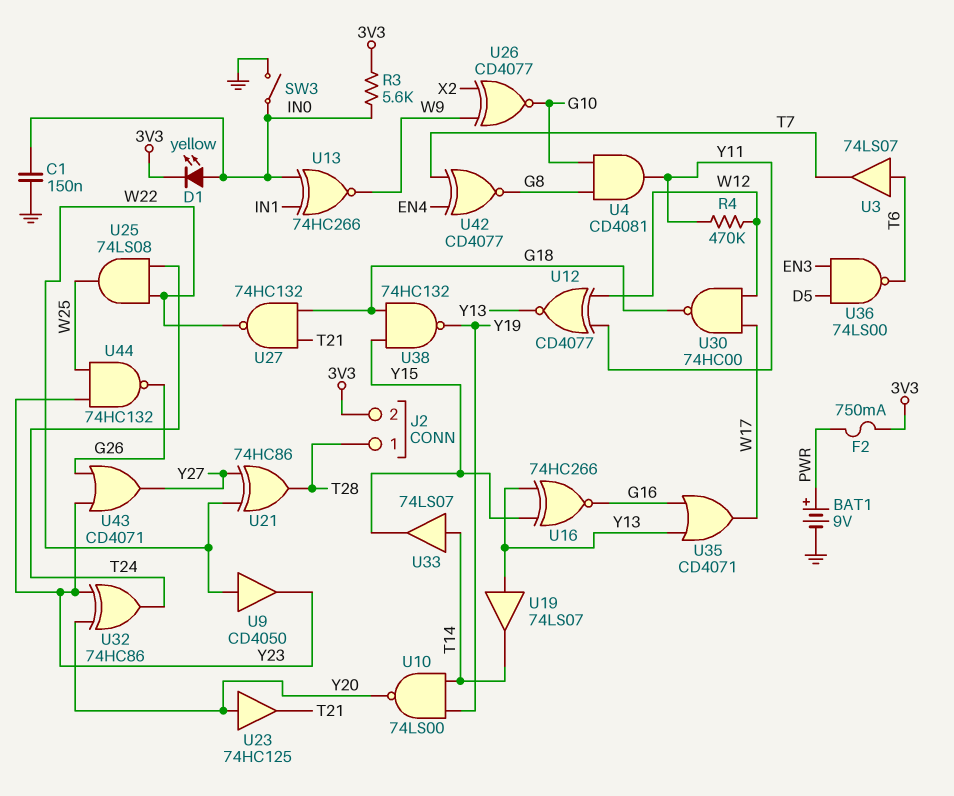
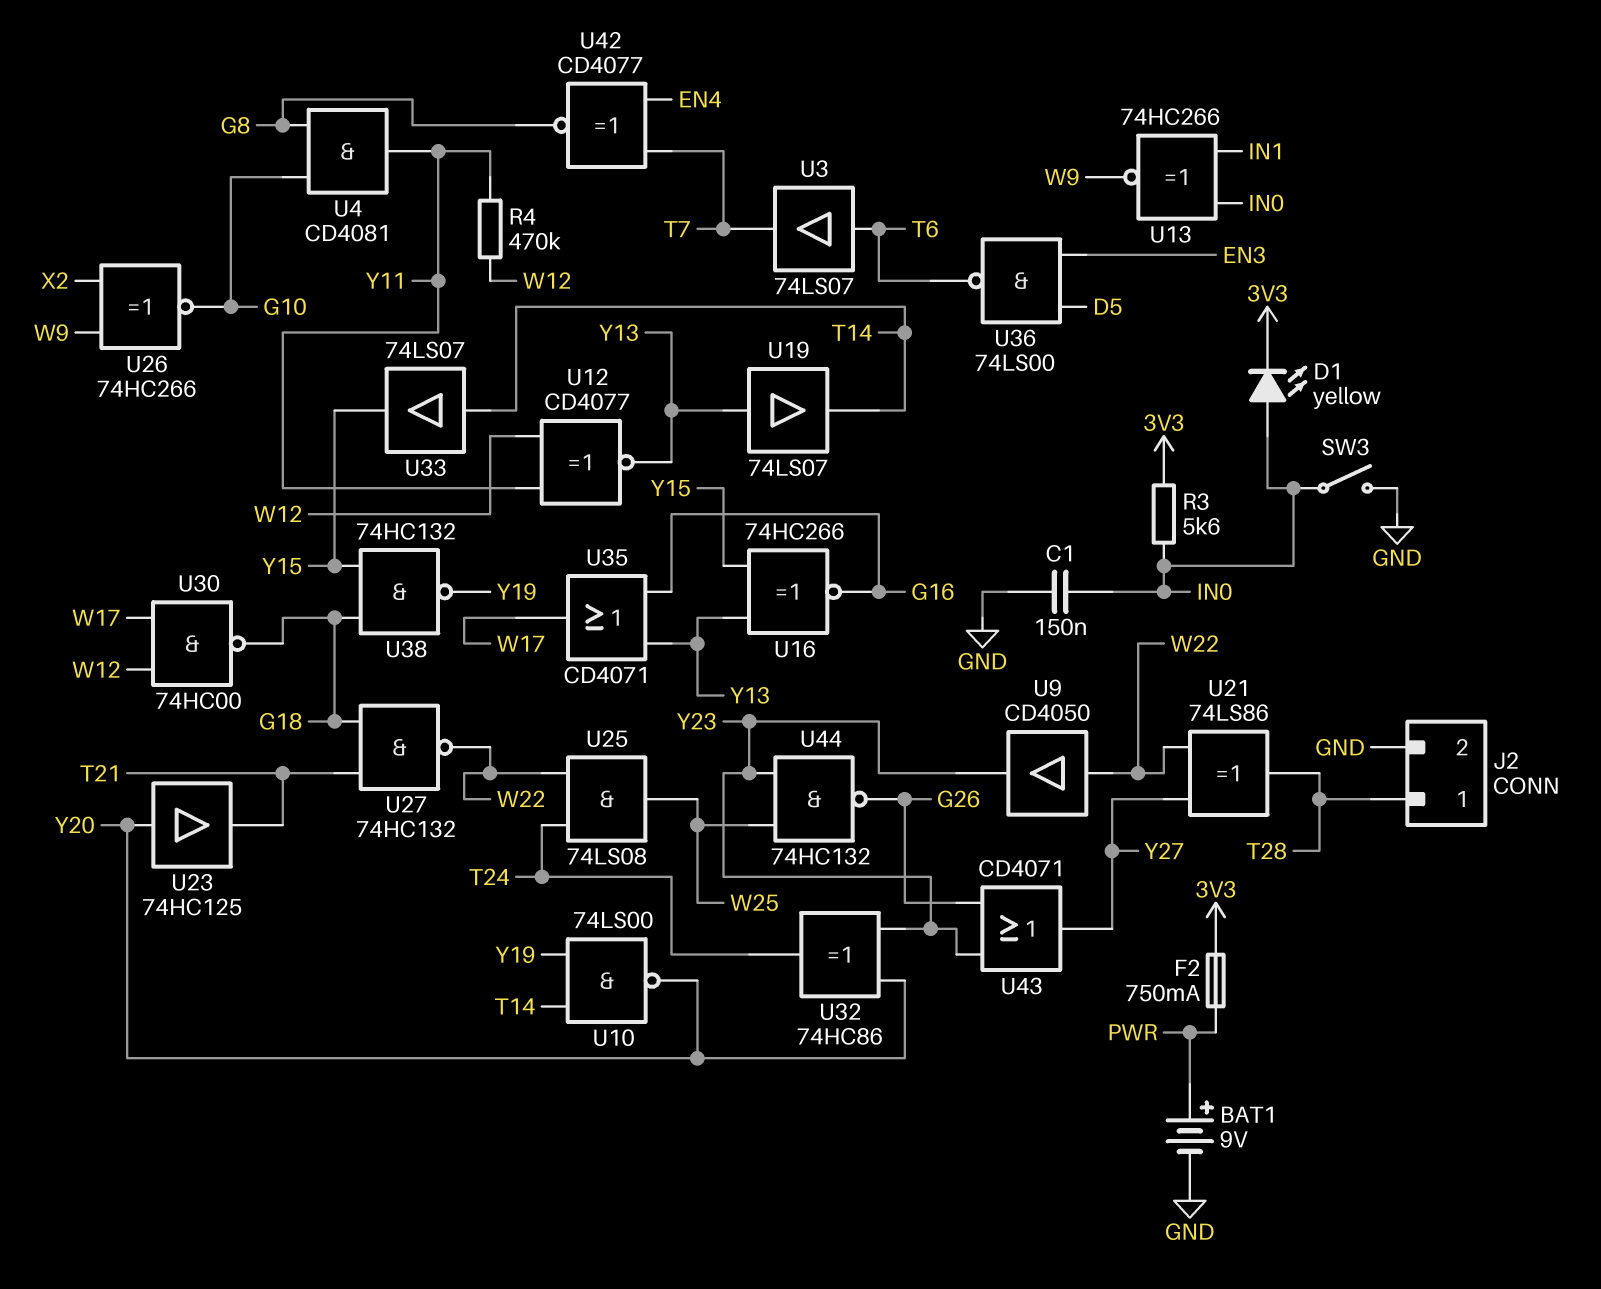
J2 pin 2: 3V3 -> GND
U21: XOR 74HC86 (in W22, in Y27, out T28) -> XOR 74LS86 (in W22, in Y27, out T28)
U26: XNOR CD4077 (in W9, in X2, out G10) -> XNOR 74HC266 (in W9, in X2, out G10)

